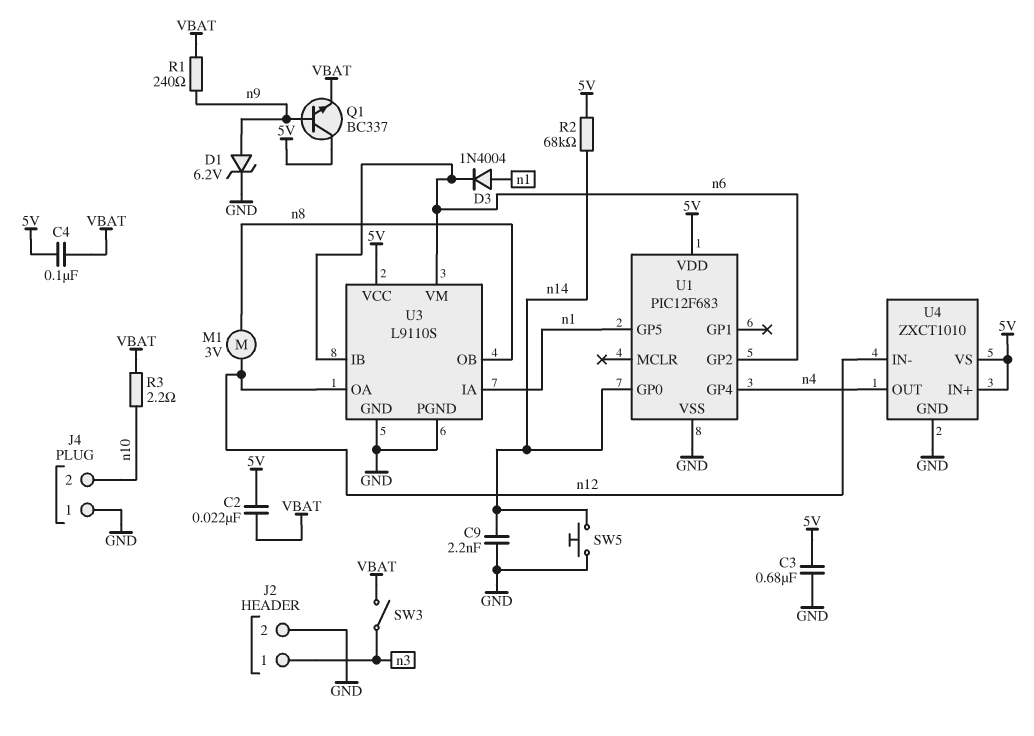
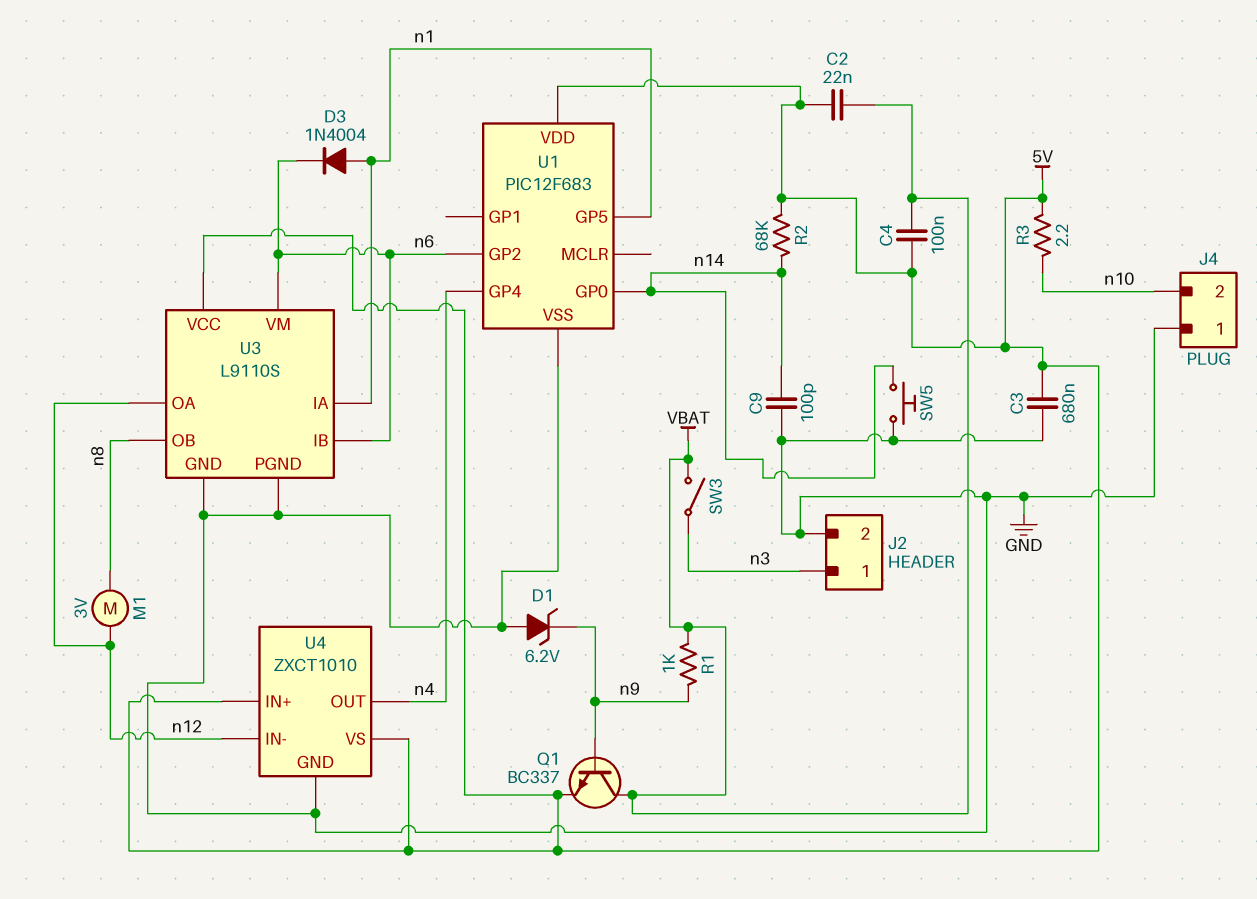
C9: 2.2nF (GND, n14) -> 100pF (GND, n14)
D1: zener 6.2V (A n9, K GND) -> zener 6.2V (A GND, K n9)
Q1: NPN BC337 (B n9, C 5V, E VBAT) -> NPN BC337 (B n9, C VBAT, E 5V)
R1: 240 (VBAT, n9) -> 1k (VBAT, n9)
R3: 2.2 (VBAT, n10) -> 2.2 (5V, n10)

